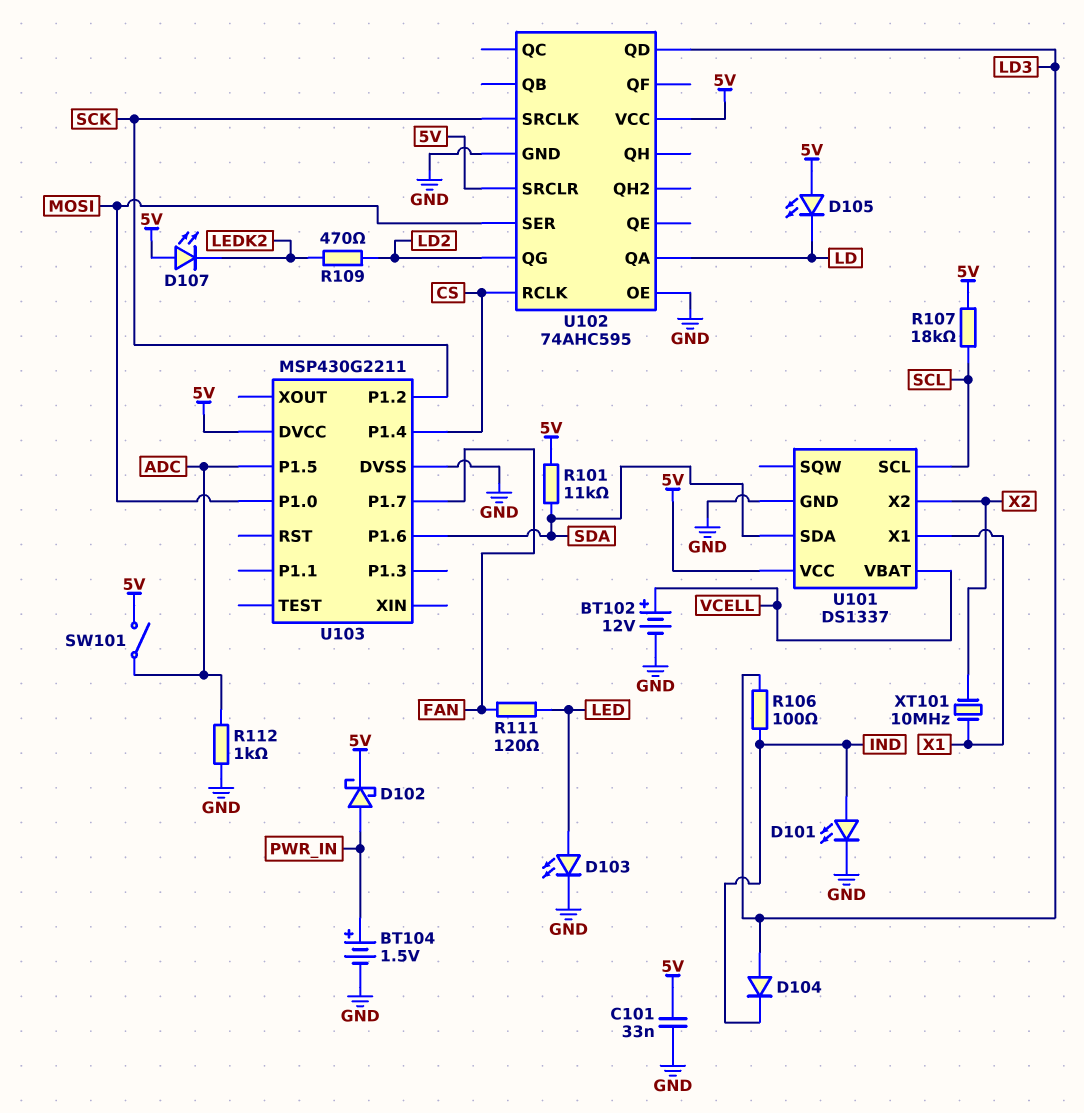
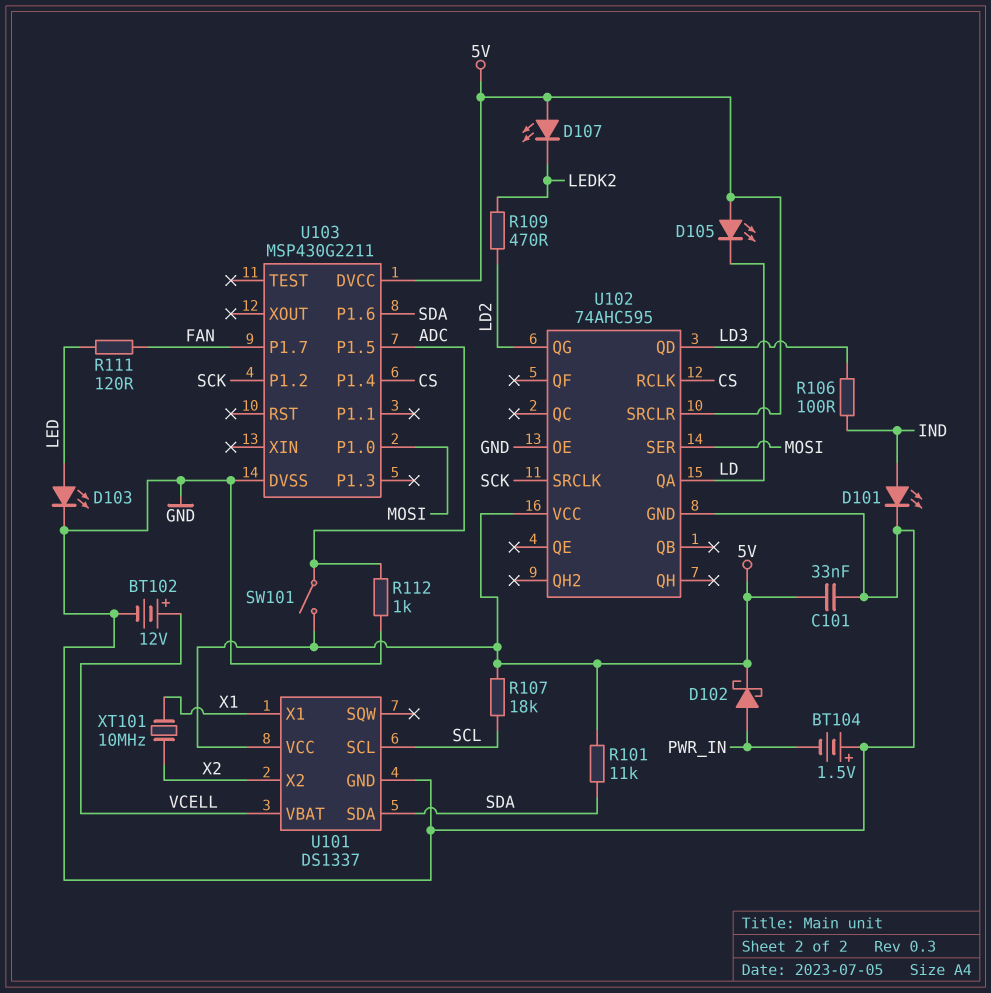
BT104: 1.5V (plus PWR_IN, minus GND) -> 1.5V (plus GND, minus PWR_IN)
D104: diode (A LD3, K IND) -> none

